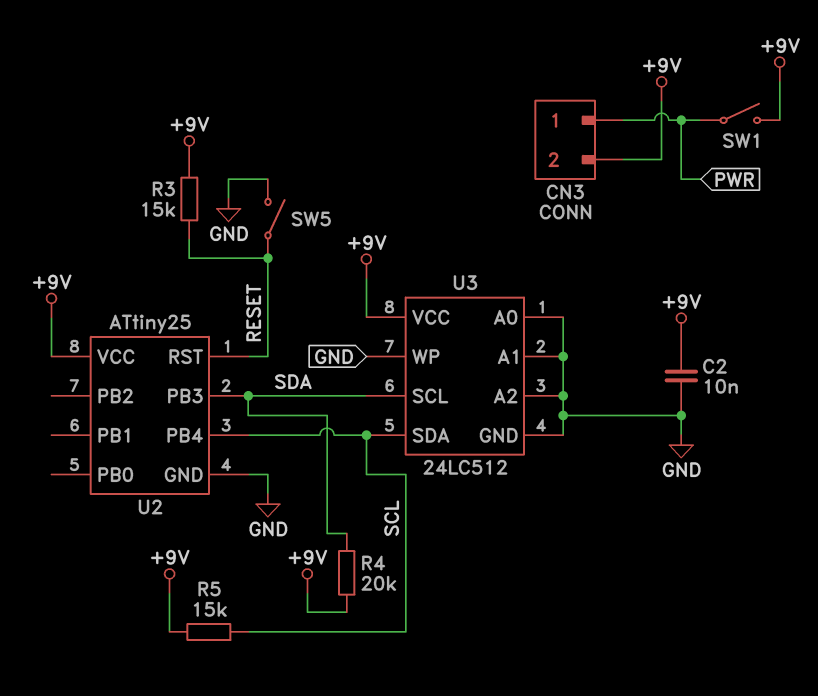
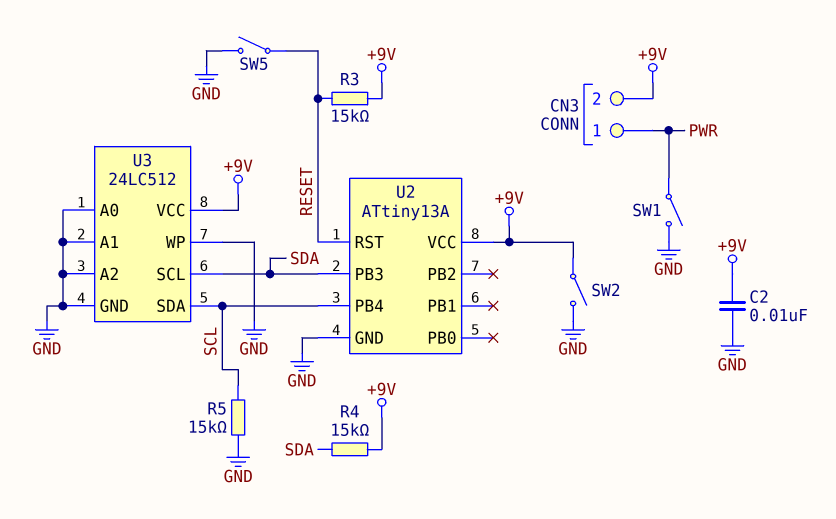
R4: 20k (+9V, SDA) -> 15k (+9V, SDA)
R5: 15k (+9V, SCL) -> 15k (GND, SCL)
SW1: switch (+9V, PWR) -> switch (GND, PWR)
SW2: none -> switch (+9V, GND)
U2: ATtiny25 -> ATtiny13A

